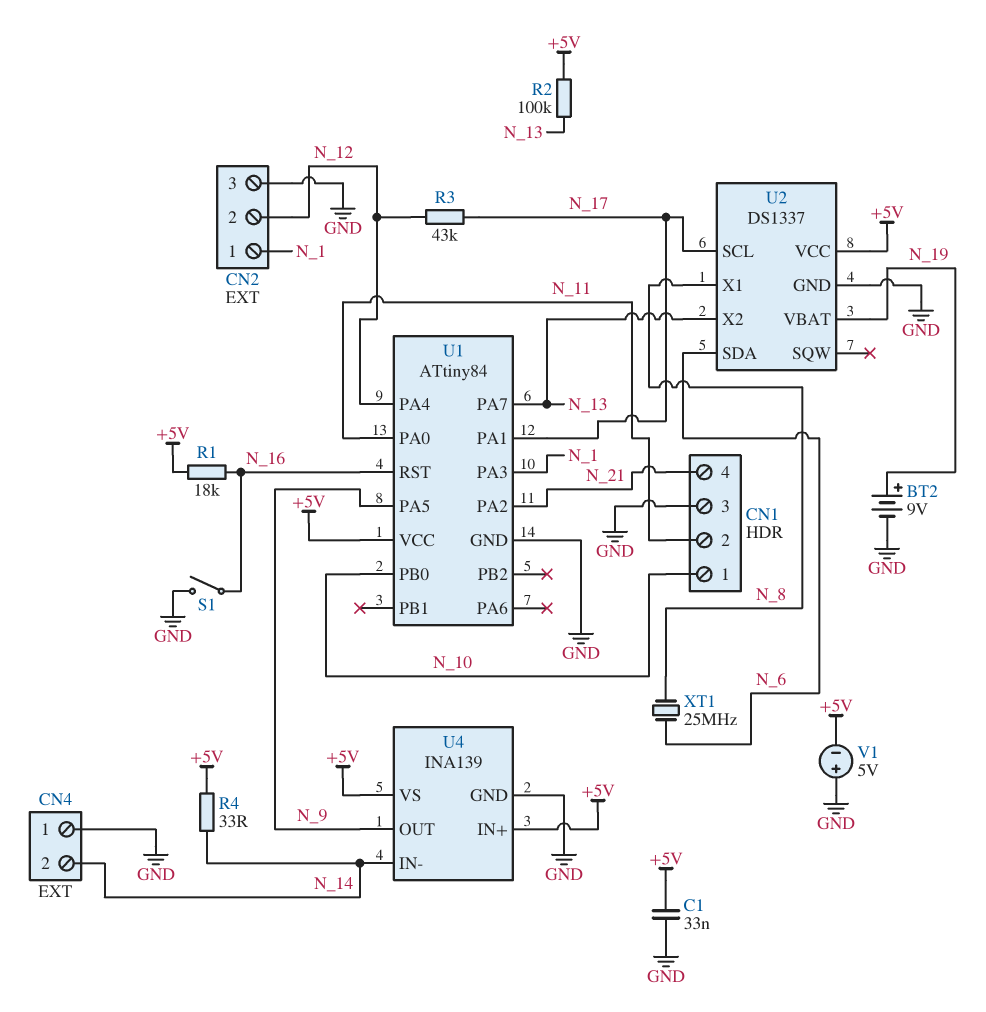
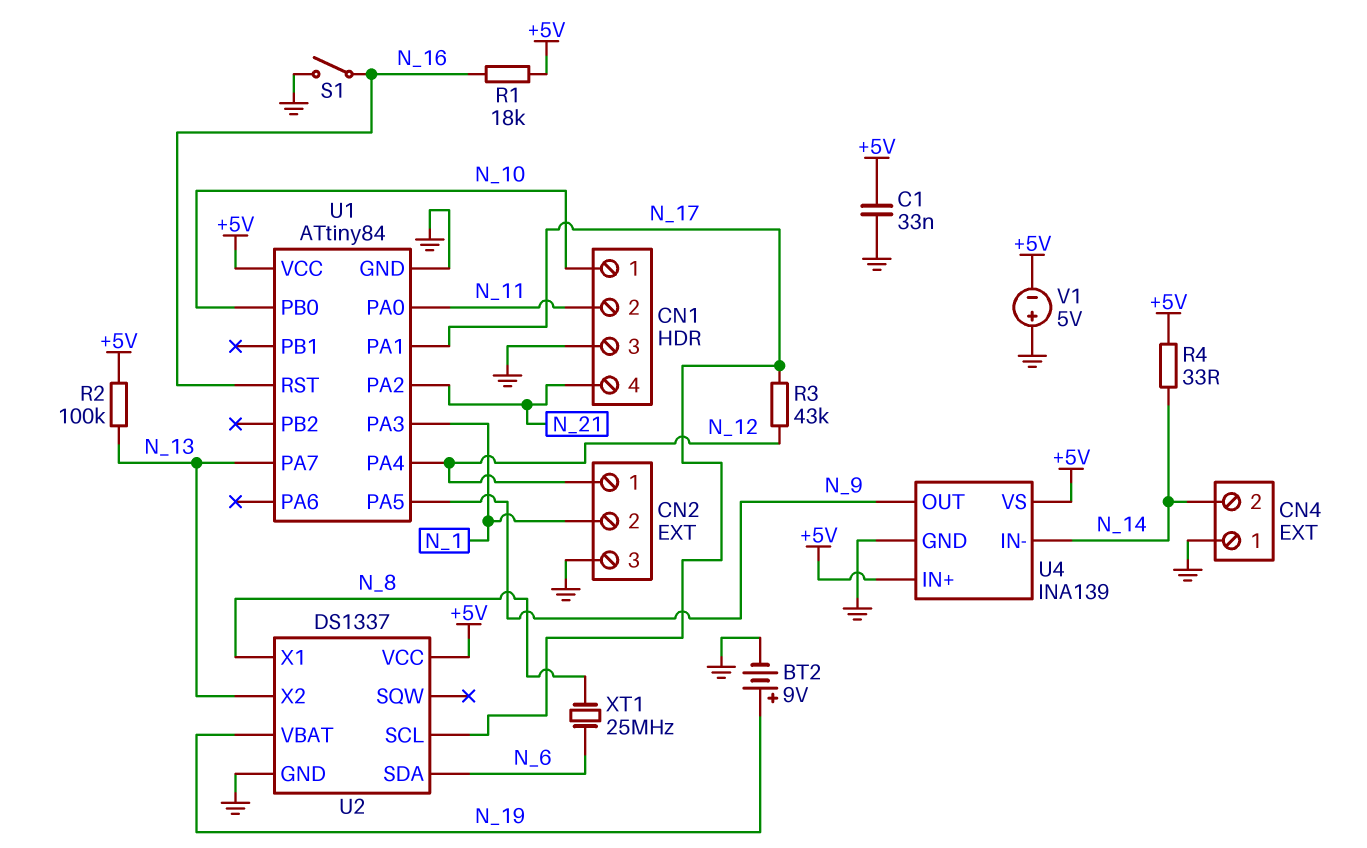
CN2 pin 1: N_1 -> N_12
CN2 pin 2: N_12 -> N_1

